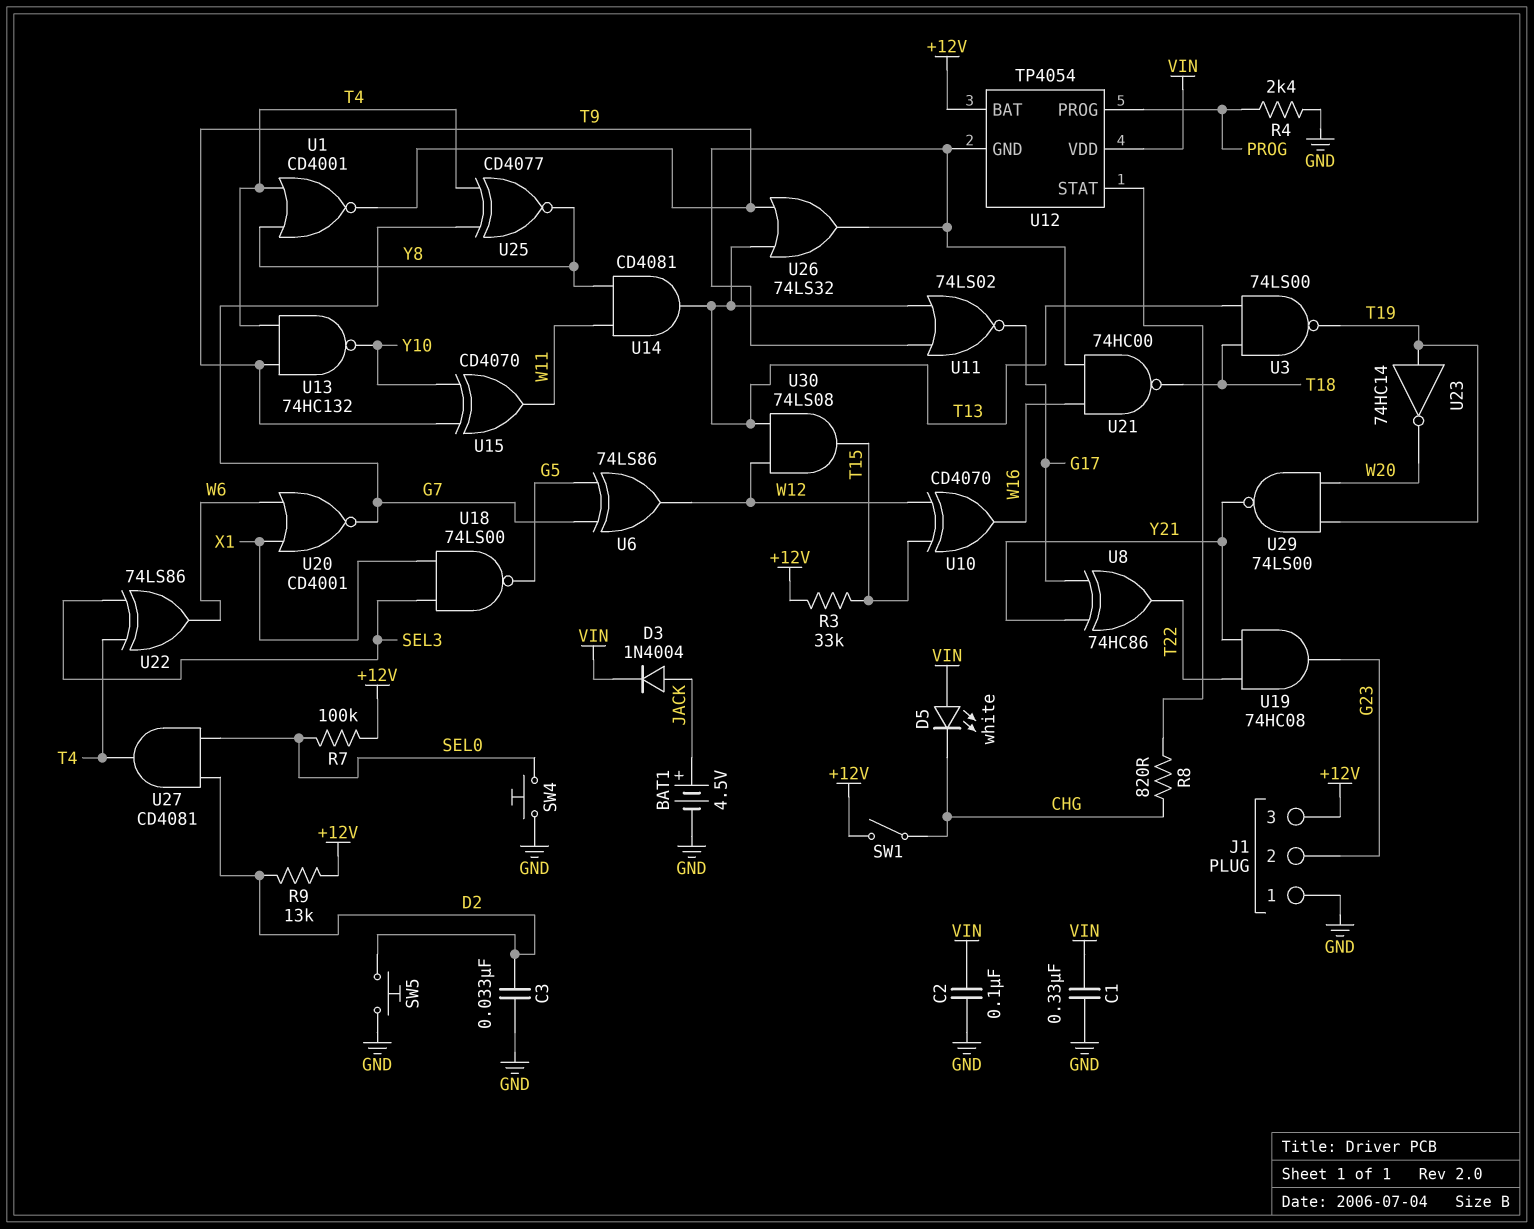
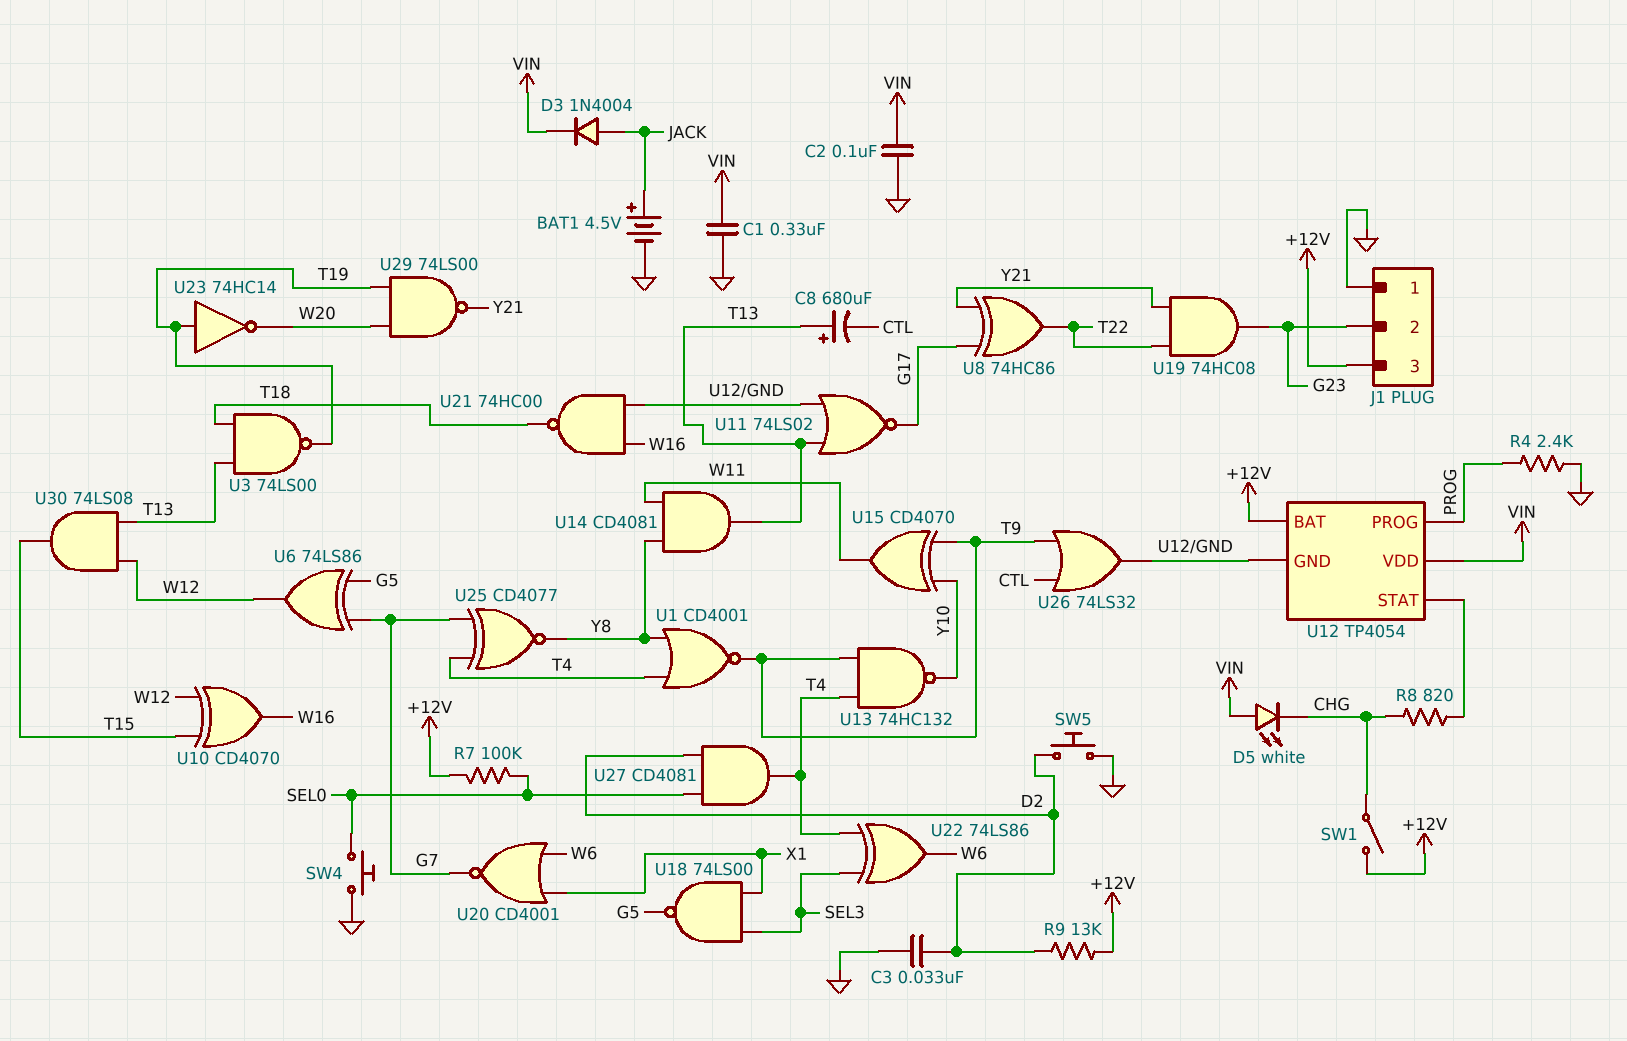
C8: none -> 680uF (plus T13, minus CTL)
R3: 33k (+12V, T15) -> none
U26: OR 74LS32 (in T9, in T13, out U12/GND) -> OR 74LS32 (in CTL, in T9, out U12/GND)

